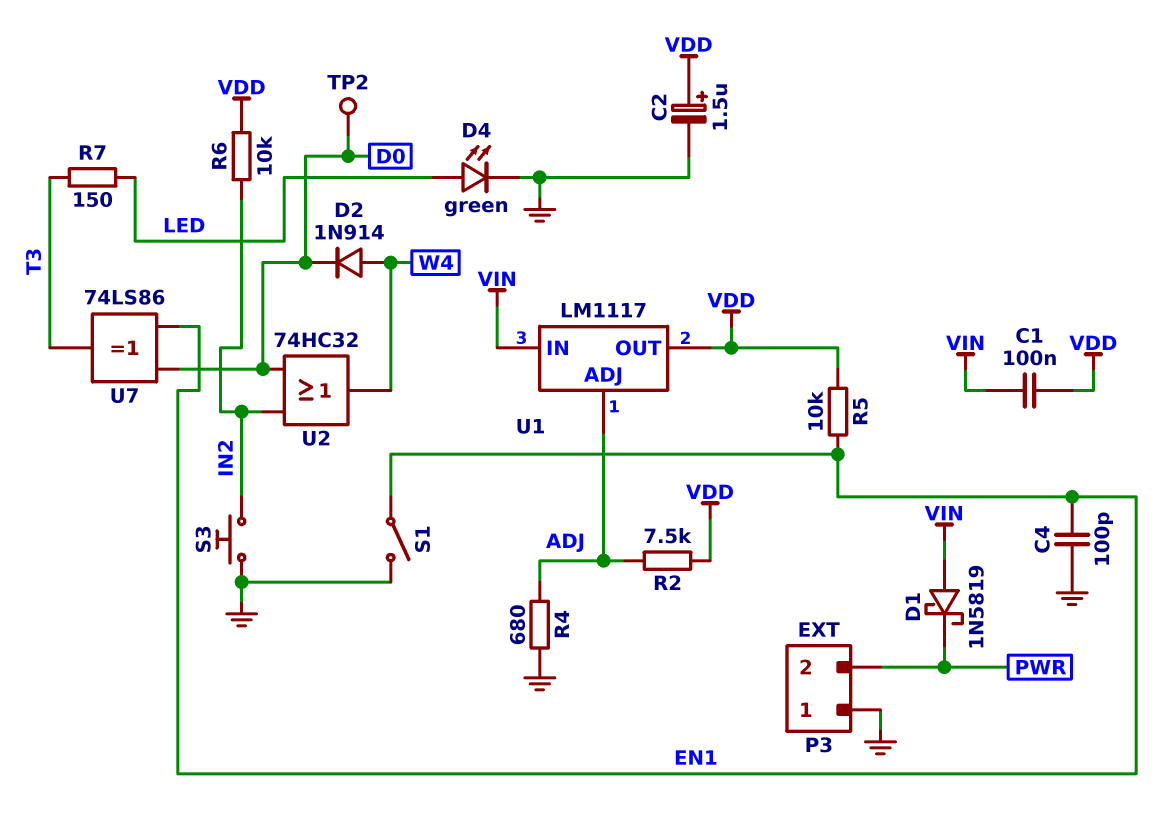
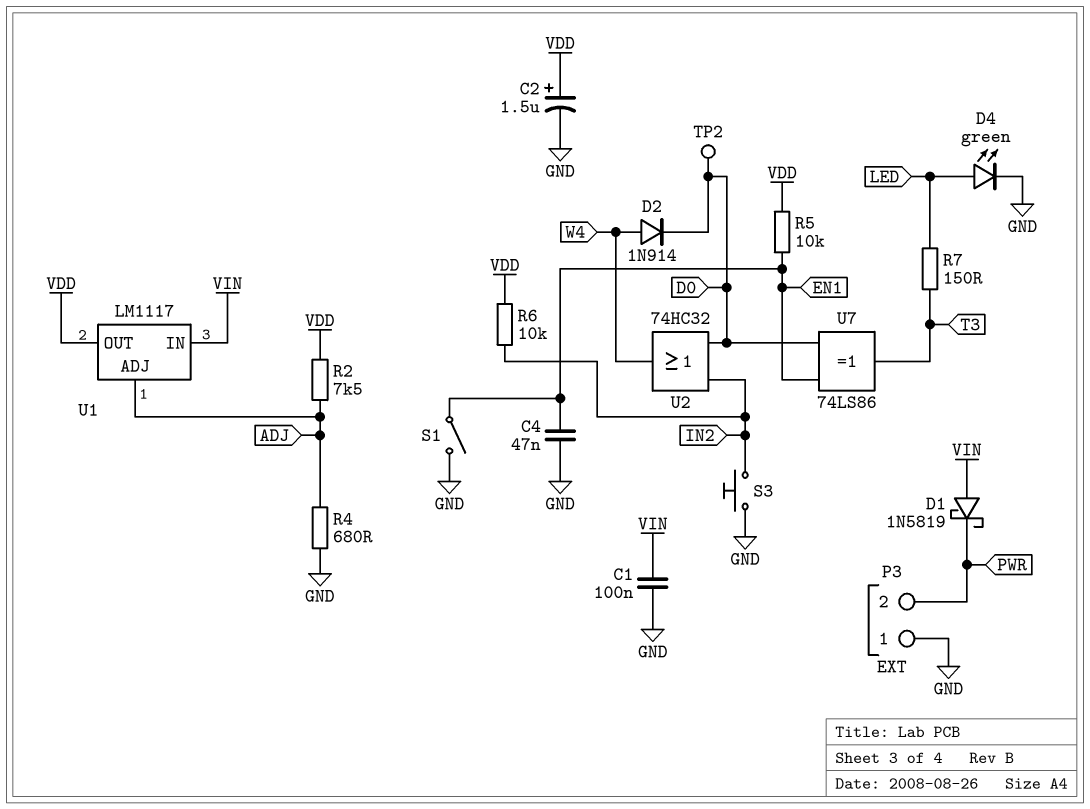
C1: 100nF (VDD, VIN) -> 100nF (GND, VIN)
C4: 100pF (EN1, GND) -> 47nF (EN1, GND)

